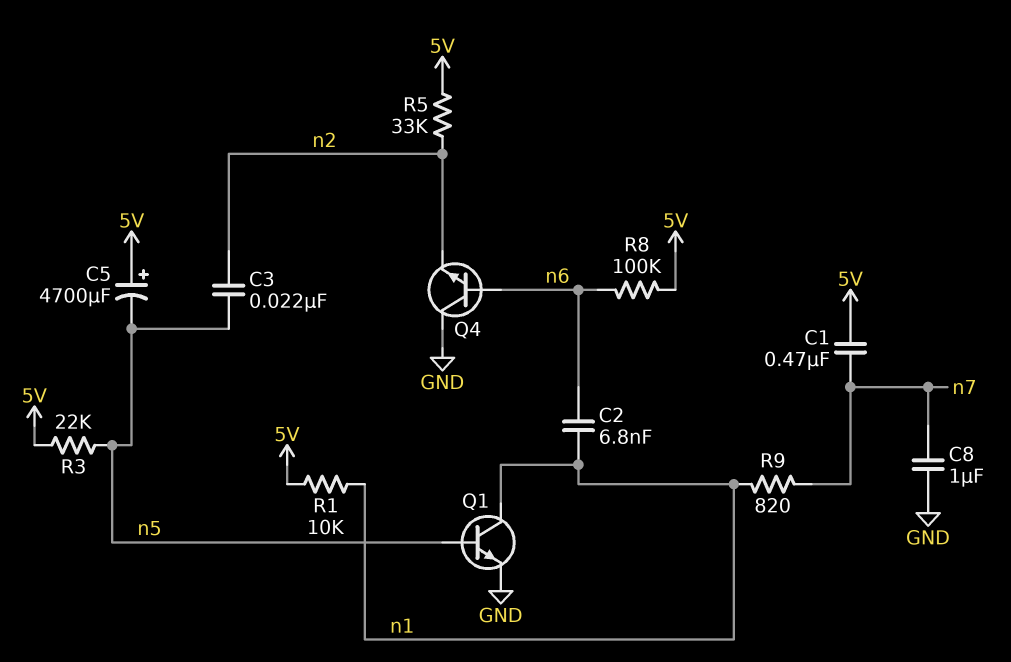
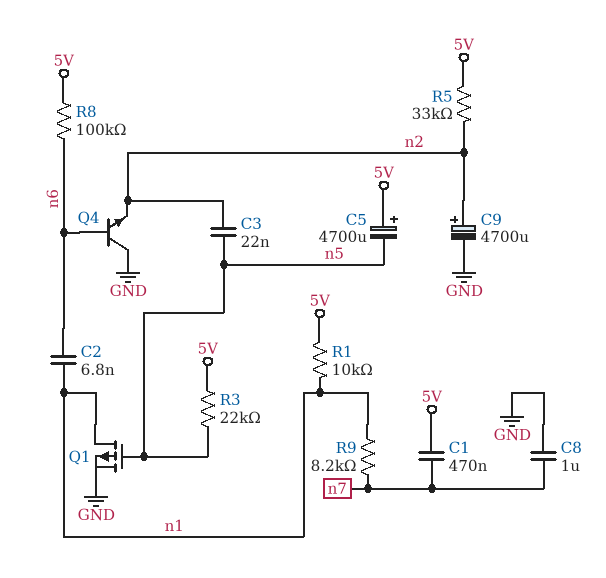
C9: none -> 4700uF (plus n2, minus GND)
Q1: NPN (B n5, C n1, E GND) -> PMOS (G n5, D n1, S GND)
R9: 820 (n1, n7) -> 8.2k (n1, n7)

